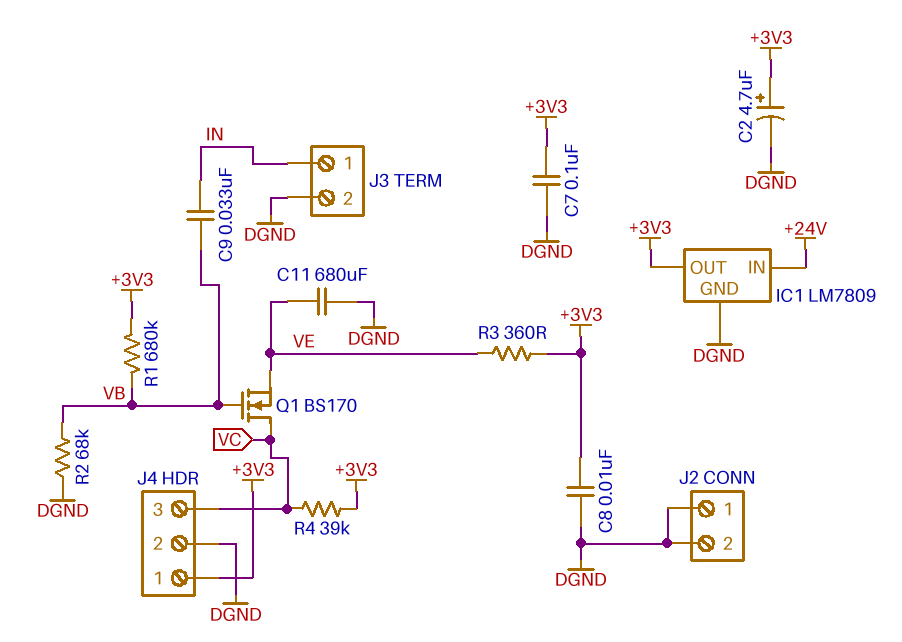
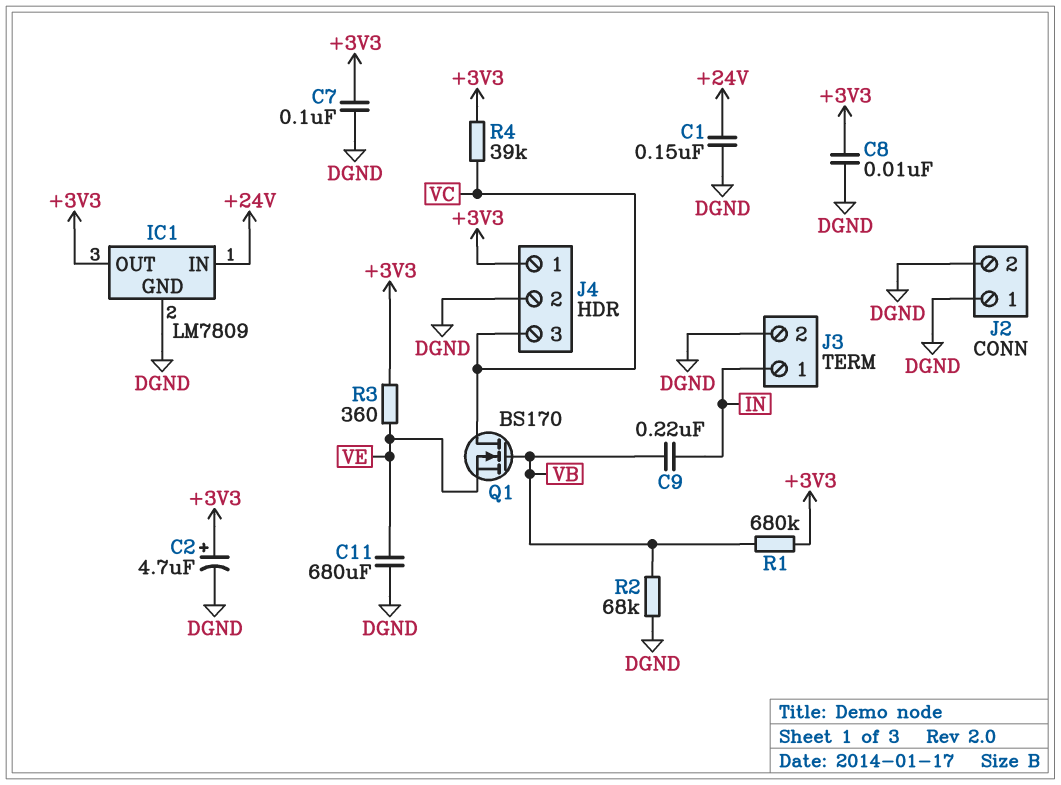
C1: none -> 150nF (+24V, DGND)
C9: 33nF (IN, VB) -> 220nF (IN, VB)

